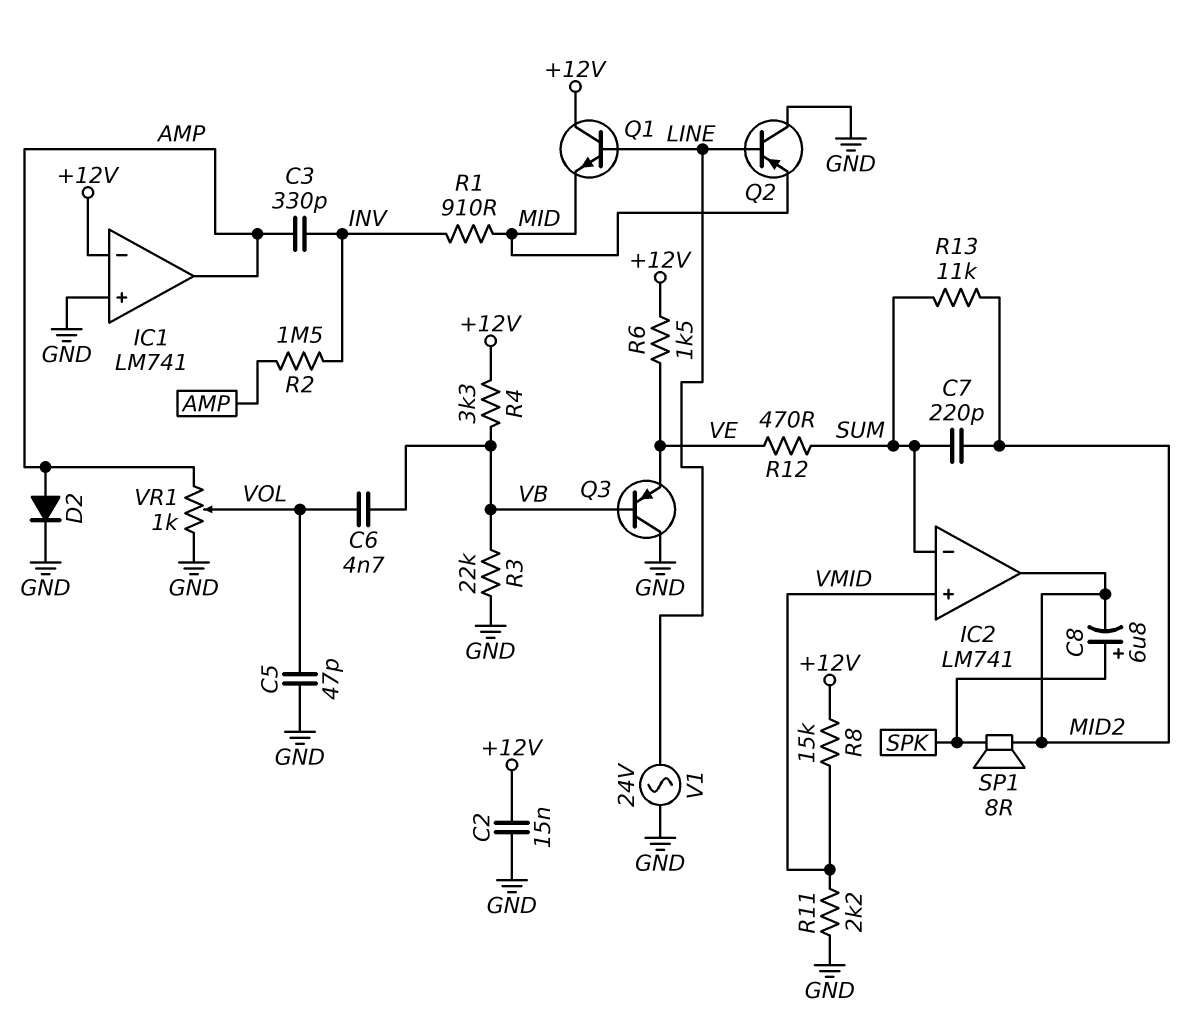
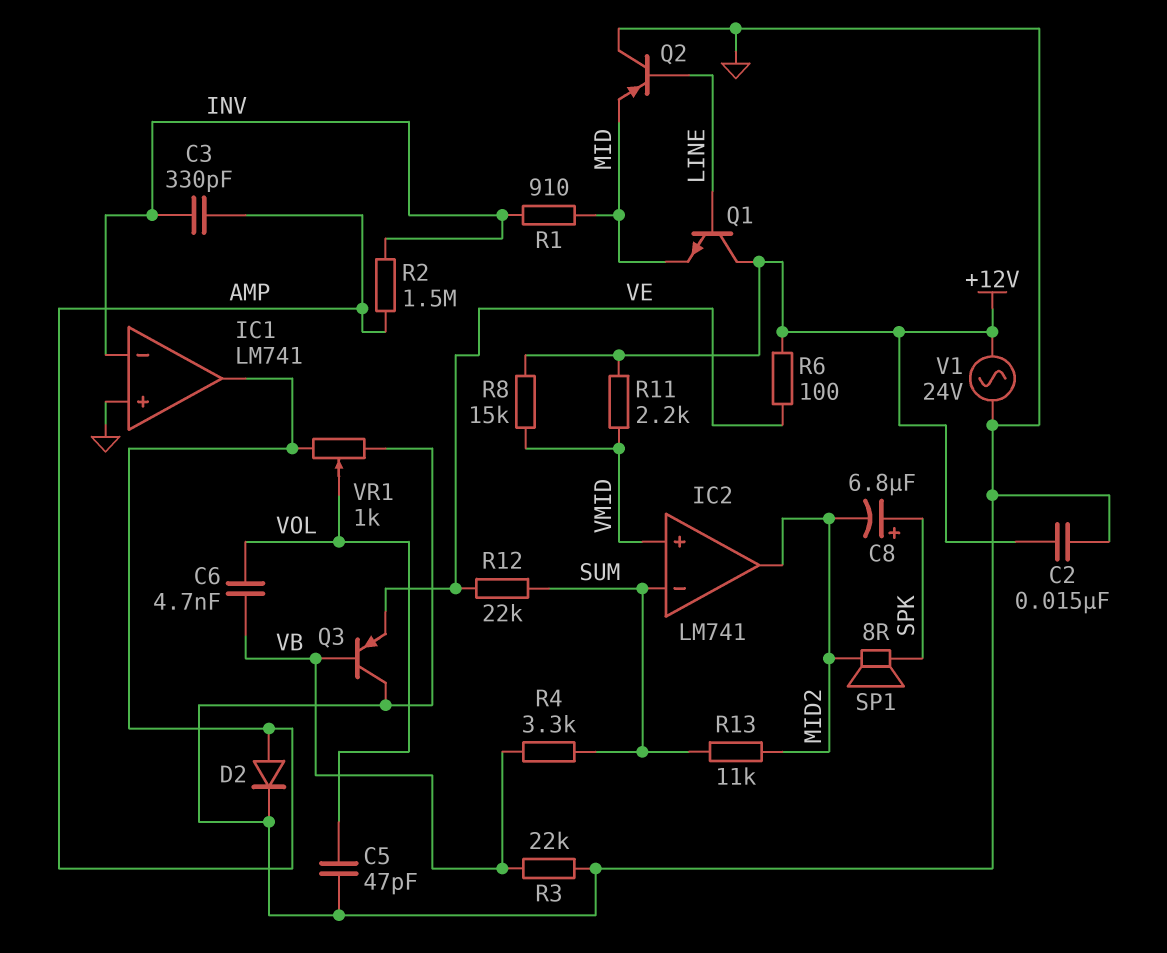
C7: 220pF (MID2, SUM) -> none
IC1 pin in-: +12V -> INV
R4: 3.3k (+12V, VB) -> 3.3k (SUM, VB)
R6: 1.5k (+12V, VE) -> 100 (+12V, VE)
R11: 2.2k (GND, VMID) -> 2.2k (+12V, VMID)
R12: 470 (SUM, VE) -> 22k (SUM, VE)
V1: AC 24V (GND, LINE) -> AC 24V (+12V, GND)

